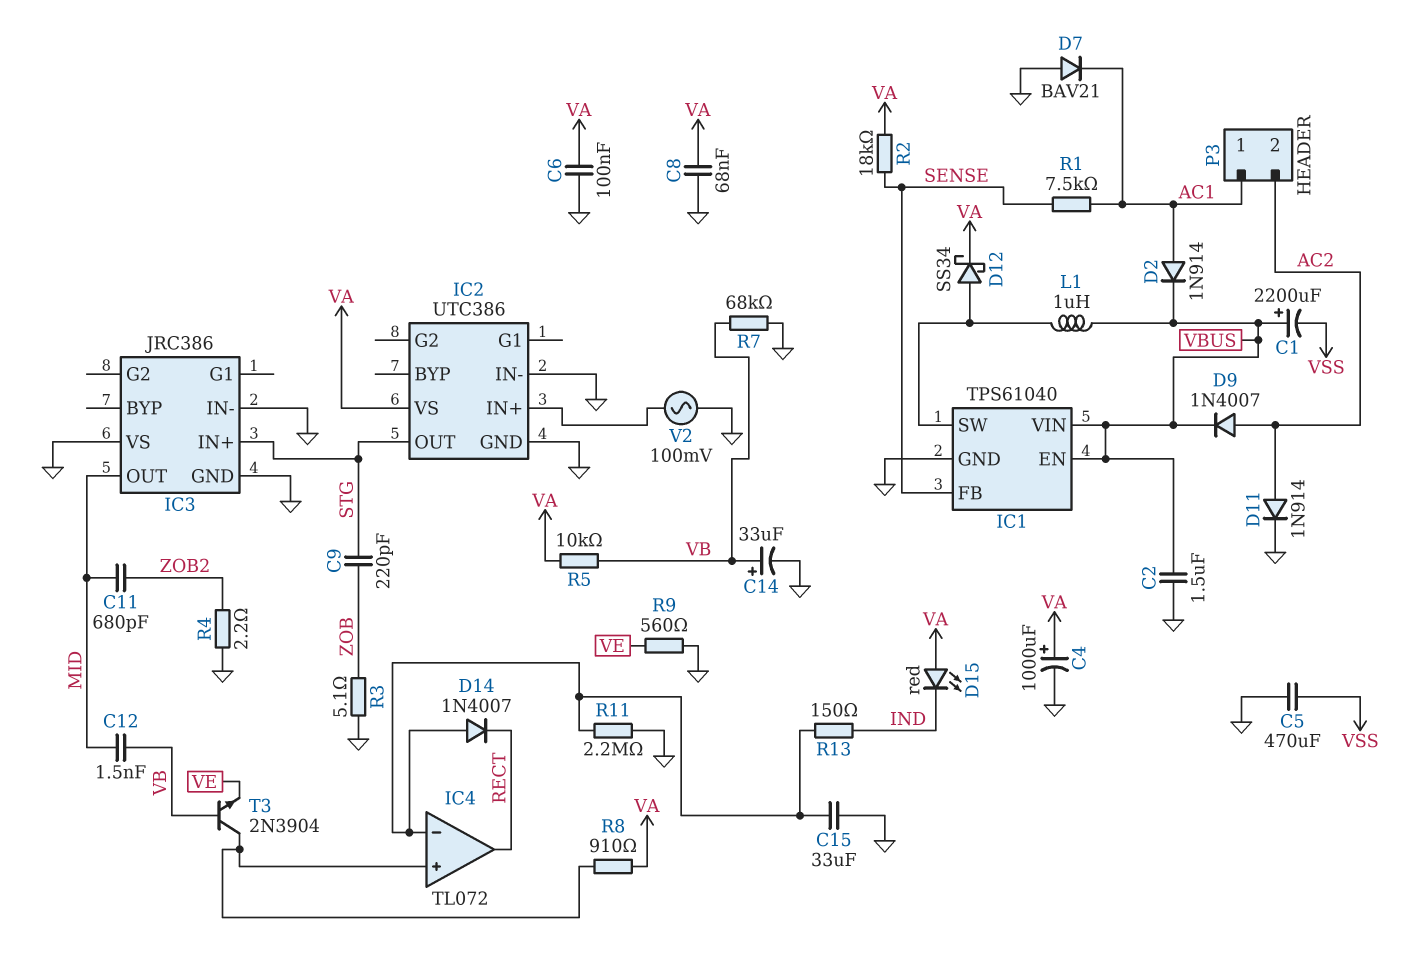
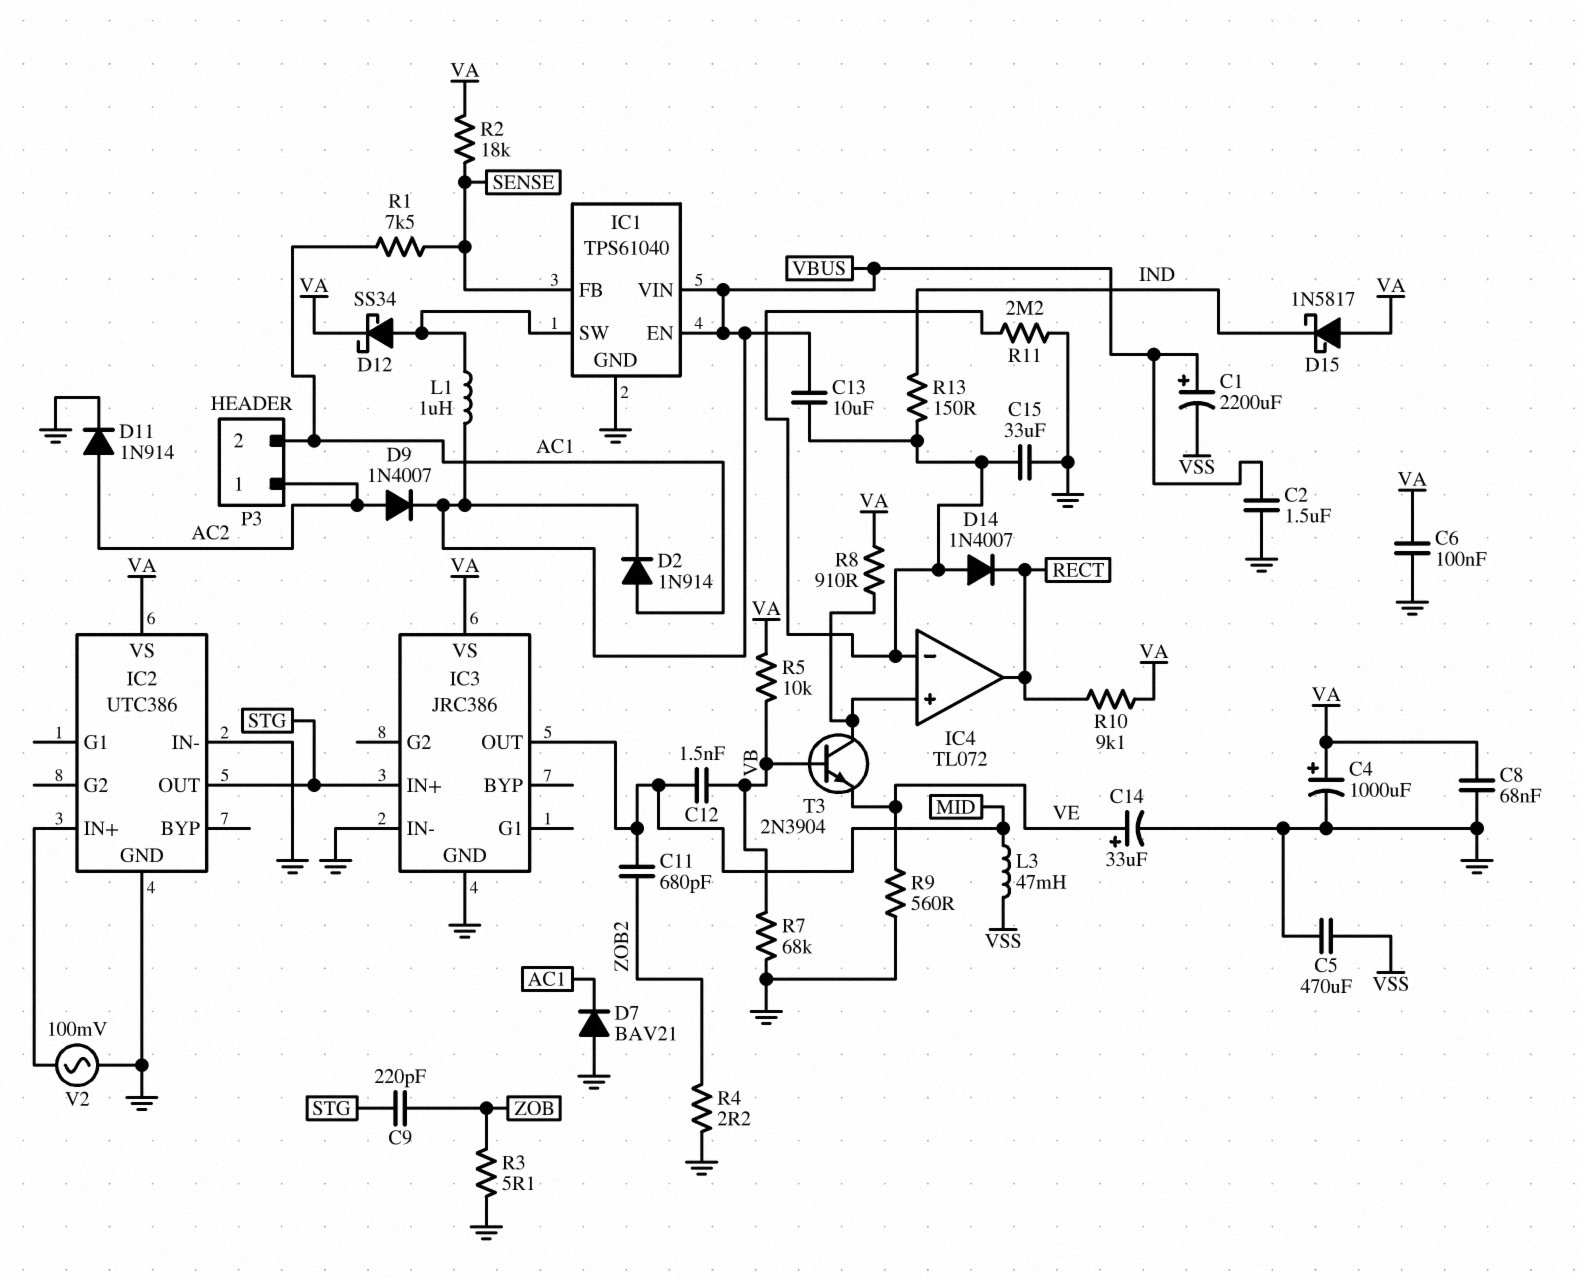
C13: none -> 10uF (IC4/in-, VBUS)
C14: 33uF (plus VB, minus GND) -> 33uF (plus VE, minus GND)
D15: LED red (A VA, K IND) -> schottky 1N5817 (A VA, K IND)
IC3 pin VS: GND -> VA
L3: none -> 47mH (MID, VSS)
P3 pin 1: AC1 -> AC2
P3 pin 2: AC2 -> AC1
R10: none -> 9.1k (RECT, VA)

